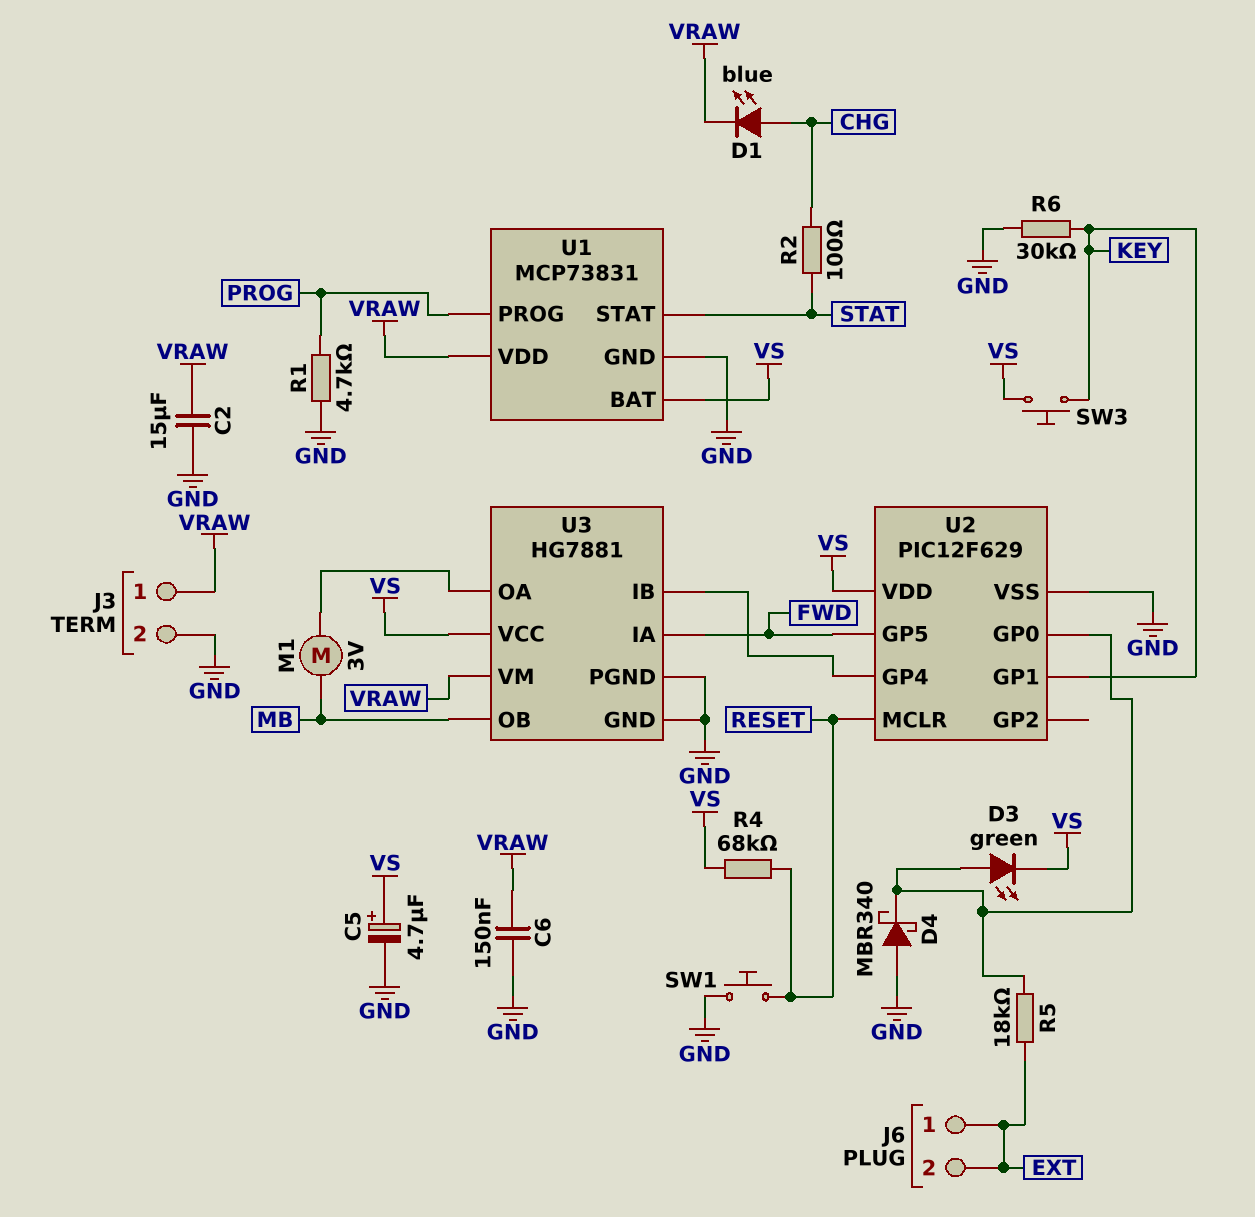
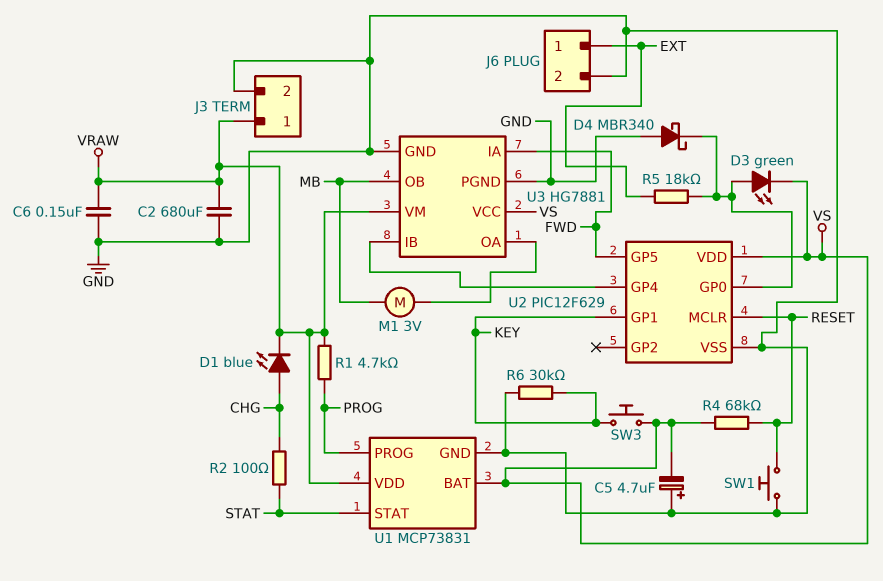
C2: 15uF (GND, VRAW) -> 680uF (GND, VRAW)
C5: 4.7uF (plus VS, minus GND) -> 4.7uF (plus GND, minus VS)
J6 pin 2: EXT -> GND
R1: 4.7k (GND, PROG) -> 4.7k (PROG, VRAW)

